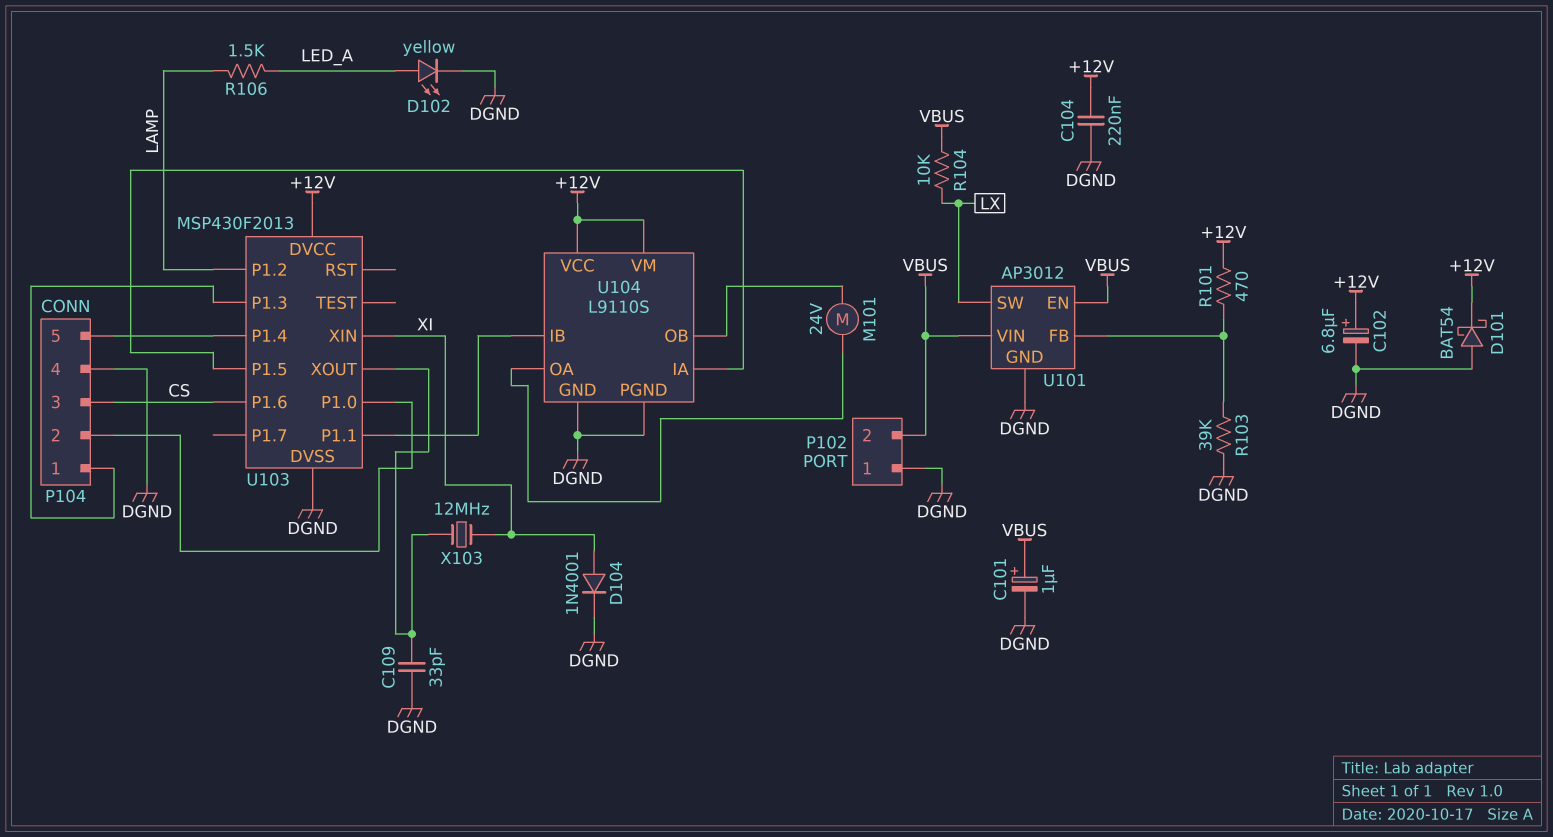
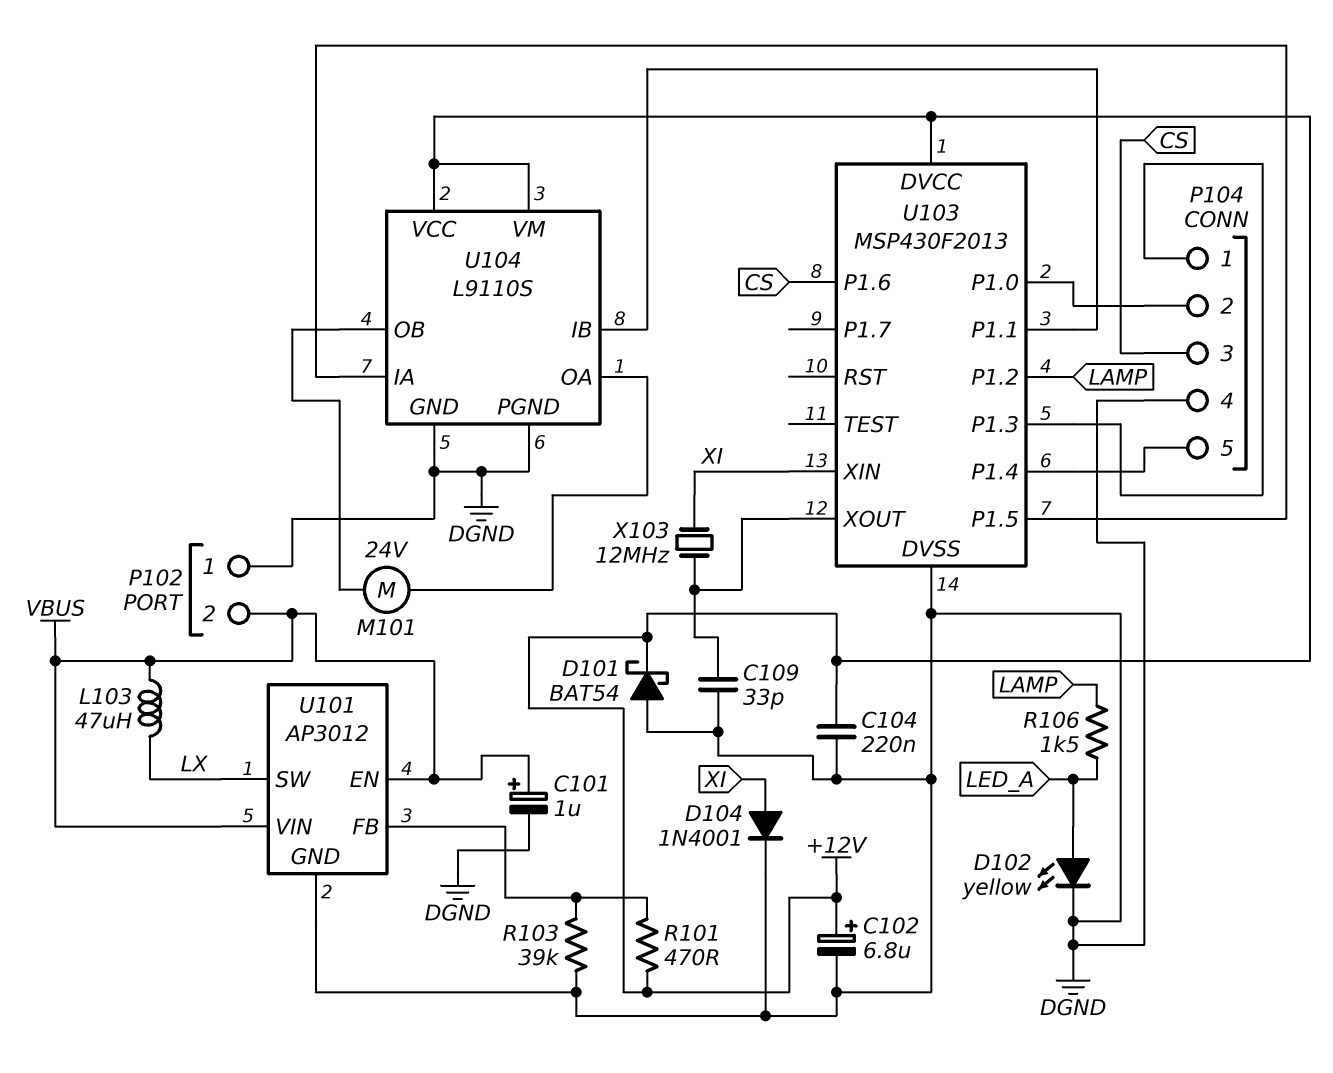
L103: none -> 47uH (LX, VBUS)
R104: 10k (LX, VBUS) -> none

